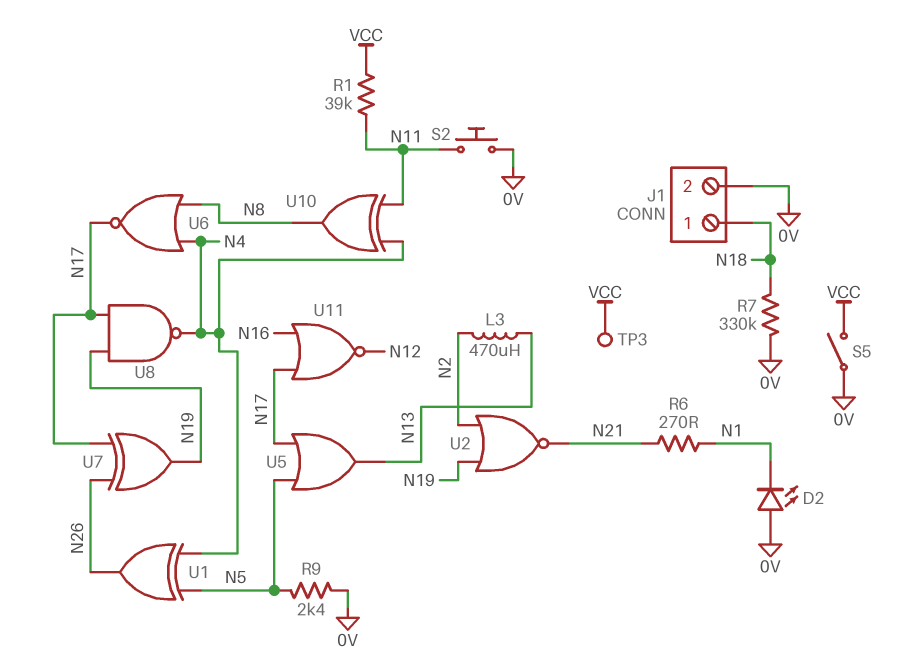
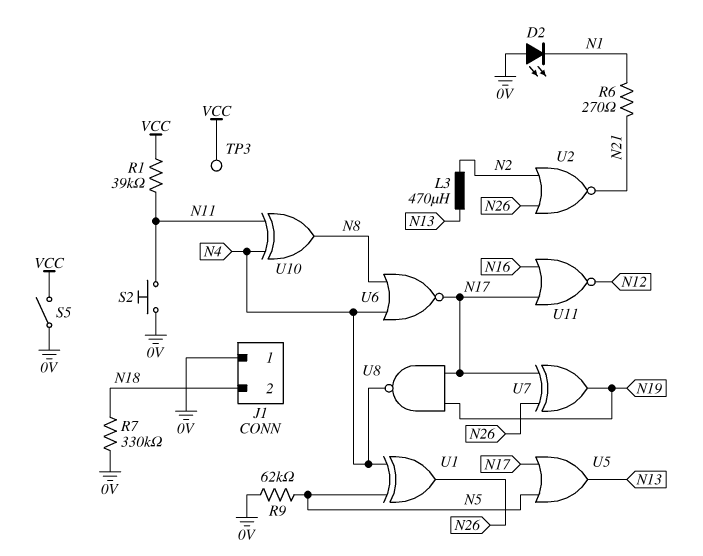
J1 pin 1: N18 -> 0V
J1 pin 2: 0V -> N18
R9: 2.4k (0V, N5) -> 62k (0V, N5)
U2: NOR (in N2, in N19, out N21) -> NOR (in N2, in N26, out N21)

